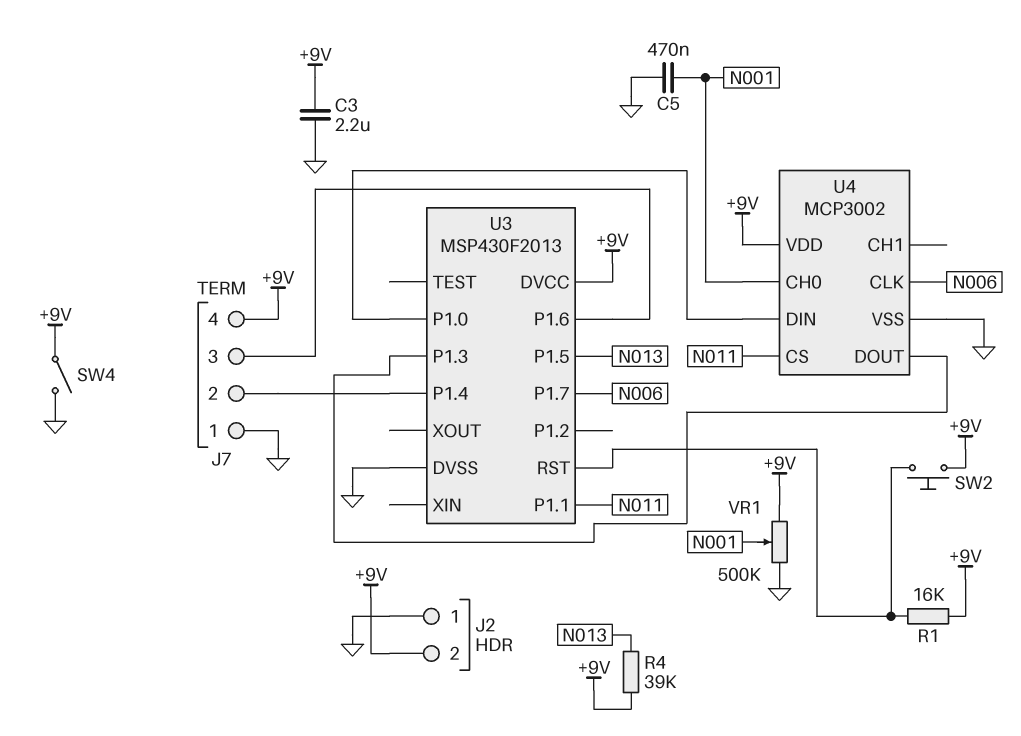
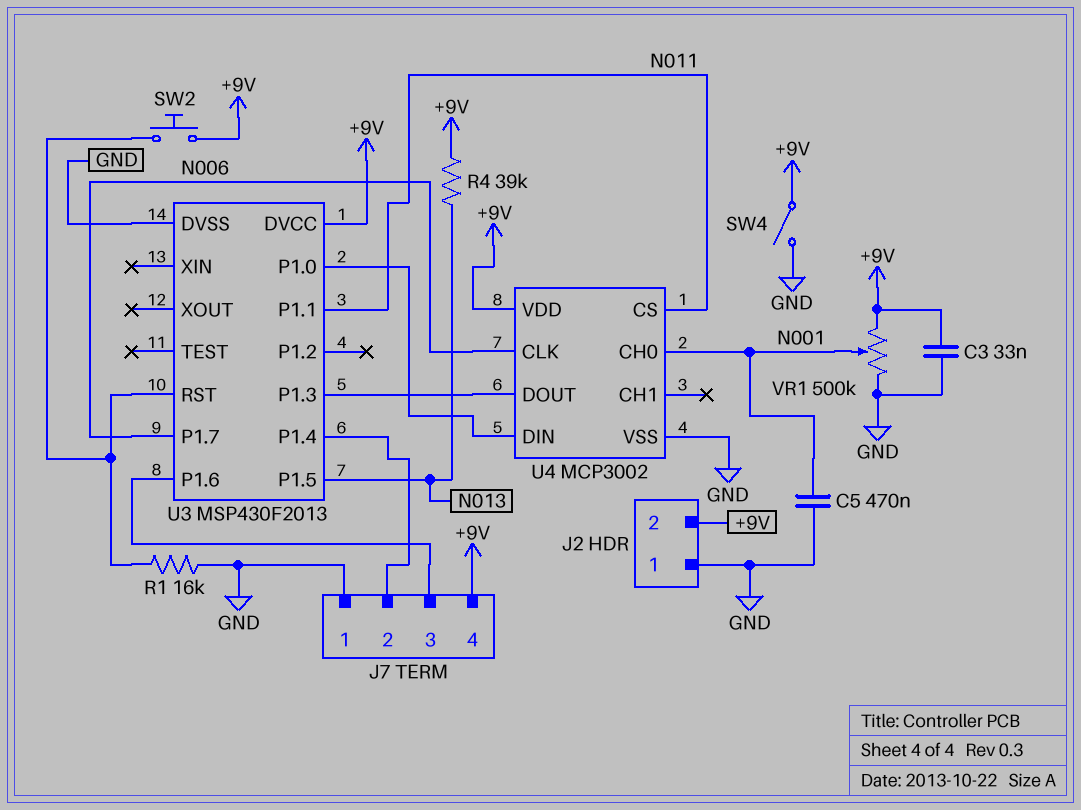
C3: 2.2uF (+9V, GND) -> 33nF (+9V, GND)
R1: 16k (+9V, U3/RST) -> 16k (GND, U3/RST)

